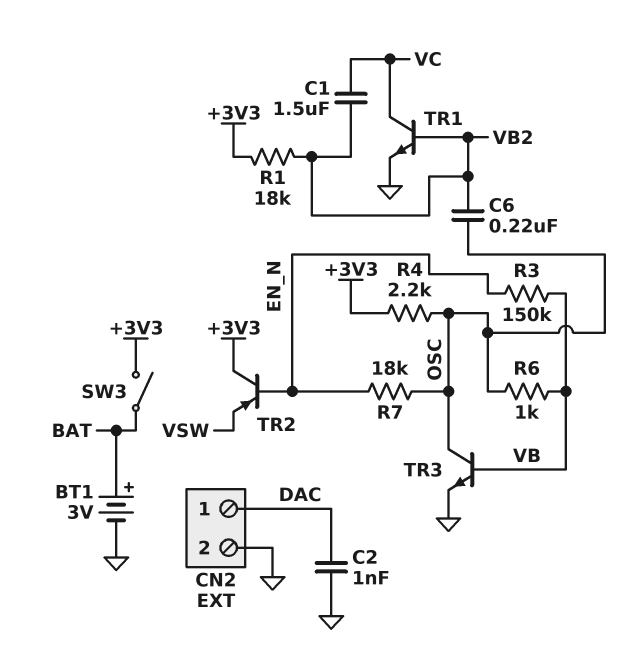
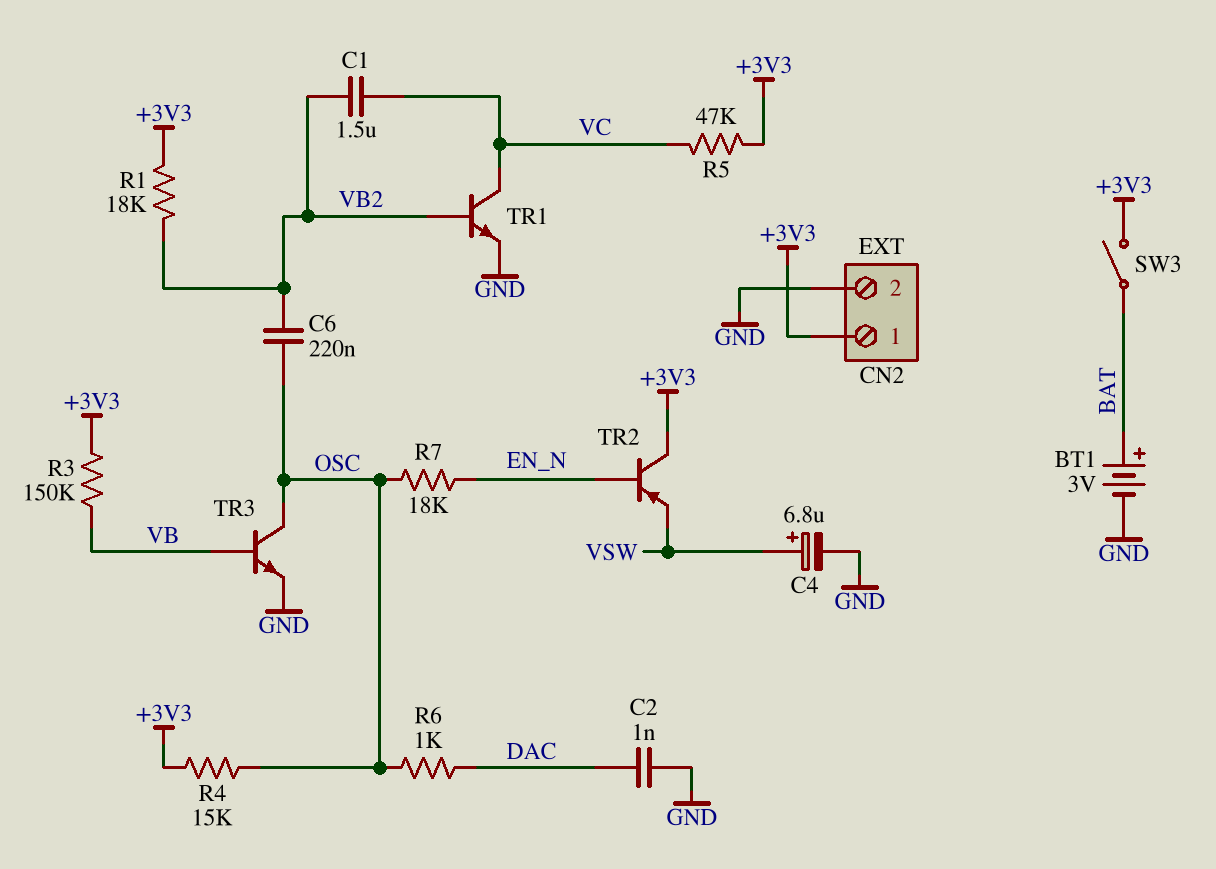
C4: none -> 6.8uF (plus VSW, minus GND)
CN2 pin 1: DAC -> +3V3
R3: 150k (EN_N, VB) -> 150k (+3V3, VB)
R4: 2.2k (+3V3, OSC) -> 15k (+3V3, OSC)
R5: none -> 47k (+3V3, VC)
R6: 1k (OSC, VB) -> 1k (DAC, OSC)

